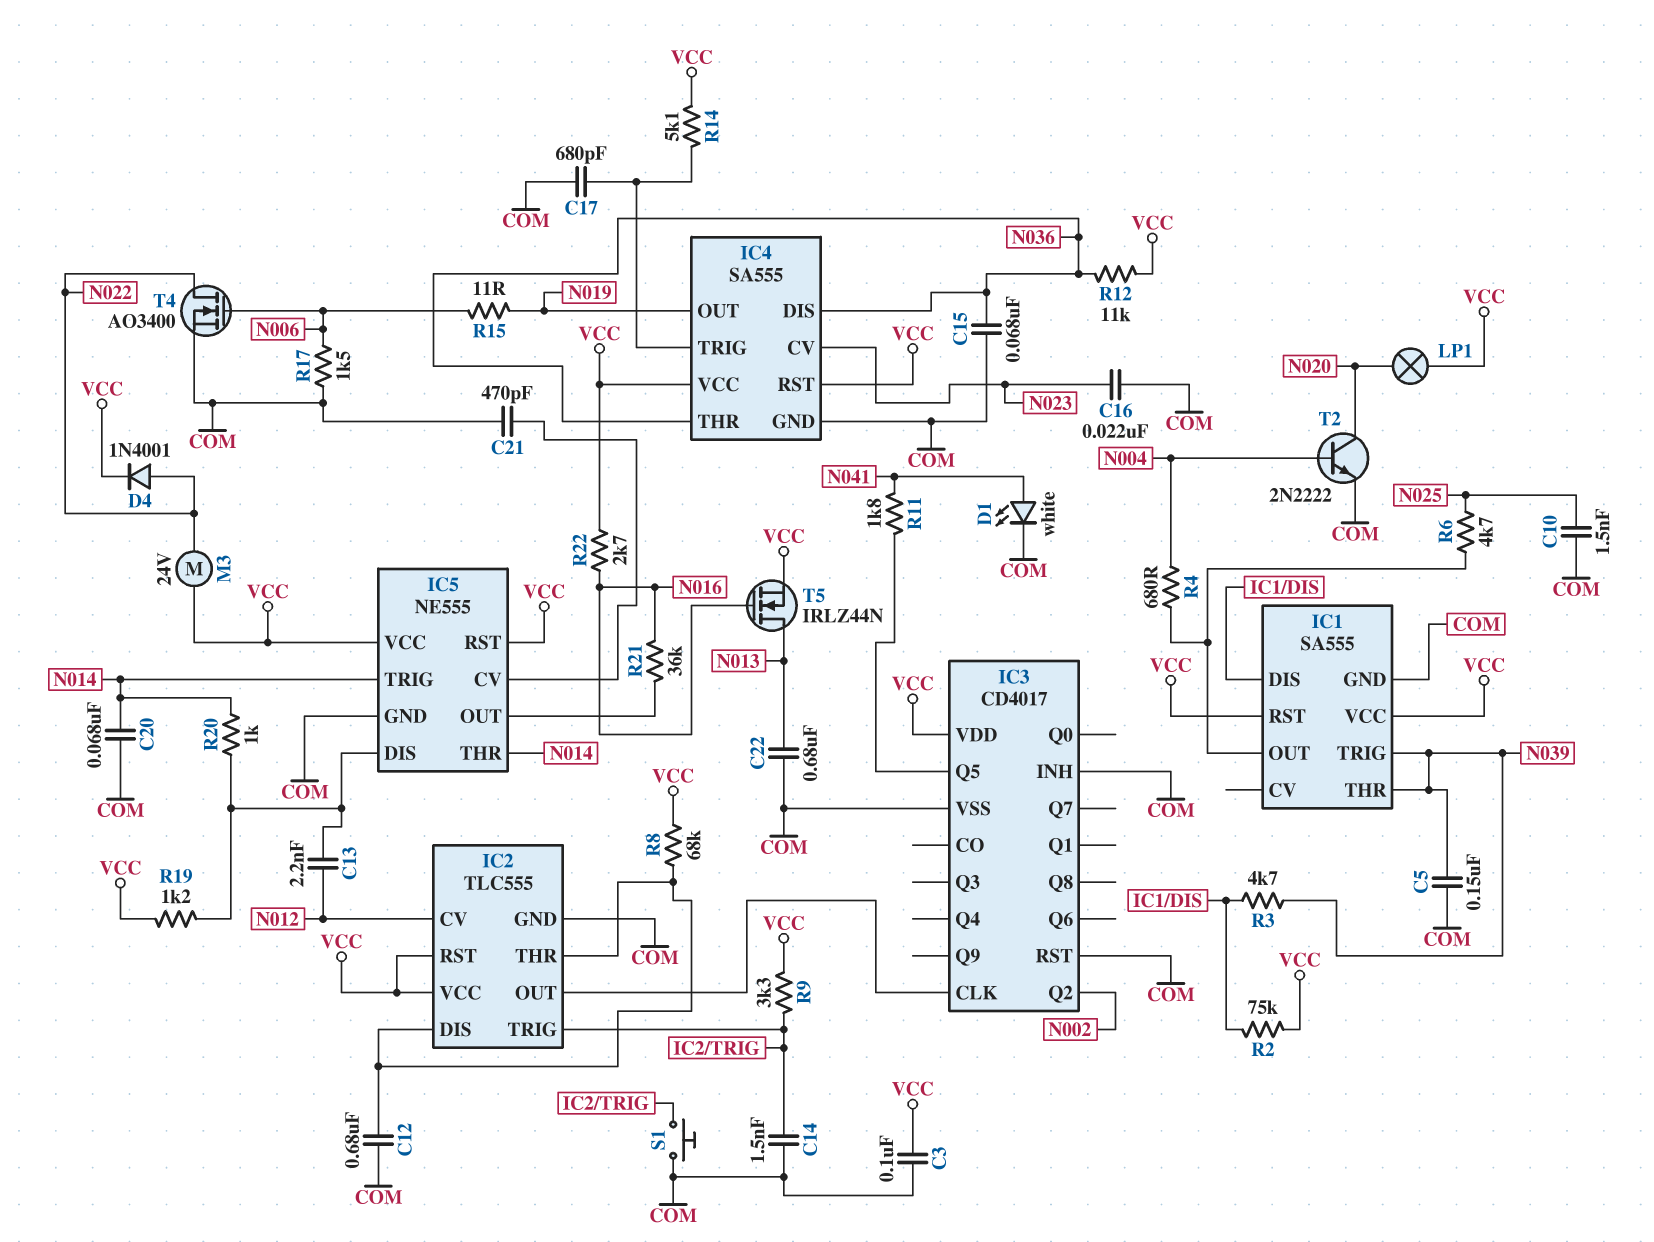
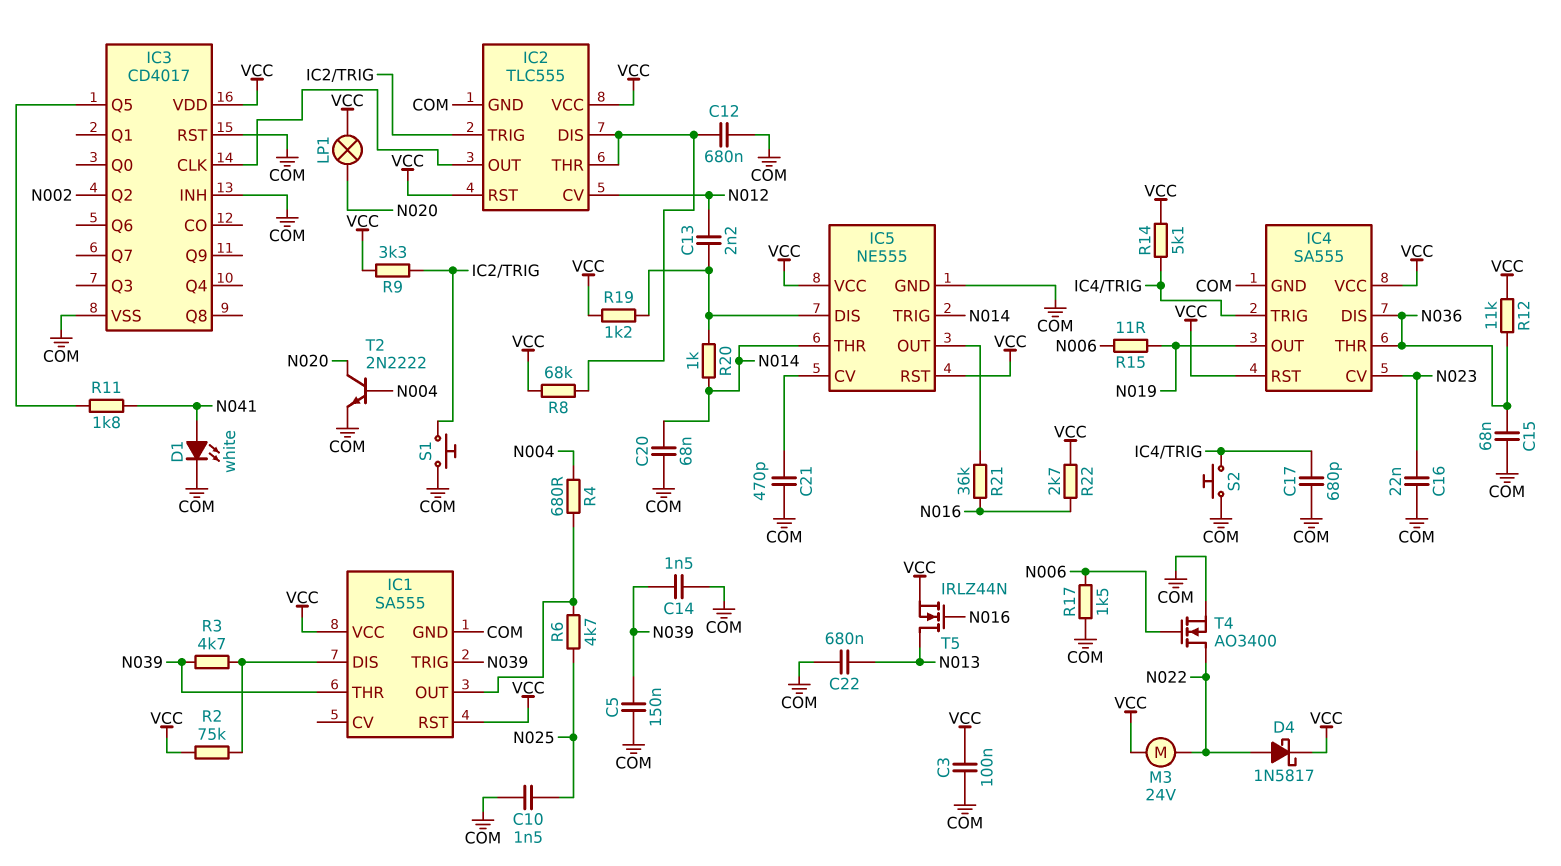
C14: 1.5nF (COM, IC2/TRIG) -> 1.5nF (COM, N039)
D4: diode 1N4001 (A N022, K VCC) -> schottky 1N5817 (A N022, K VCC)
S2: none -> button (COM, IC4/TRIG)

